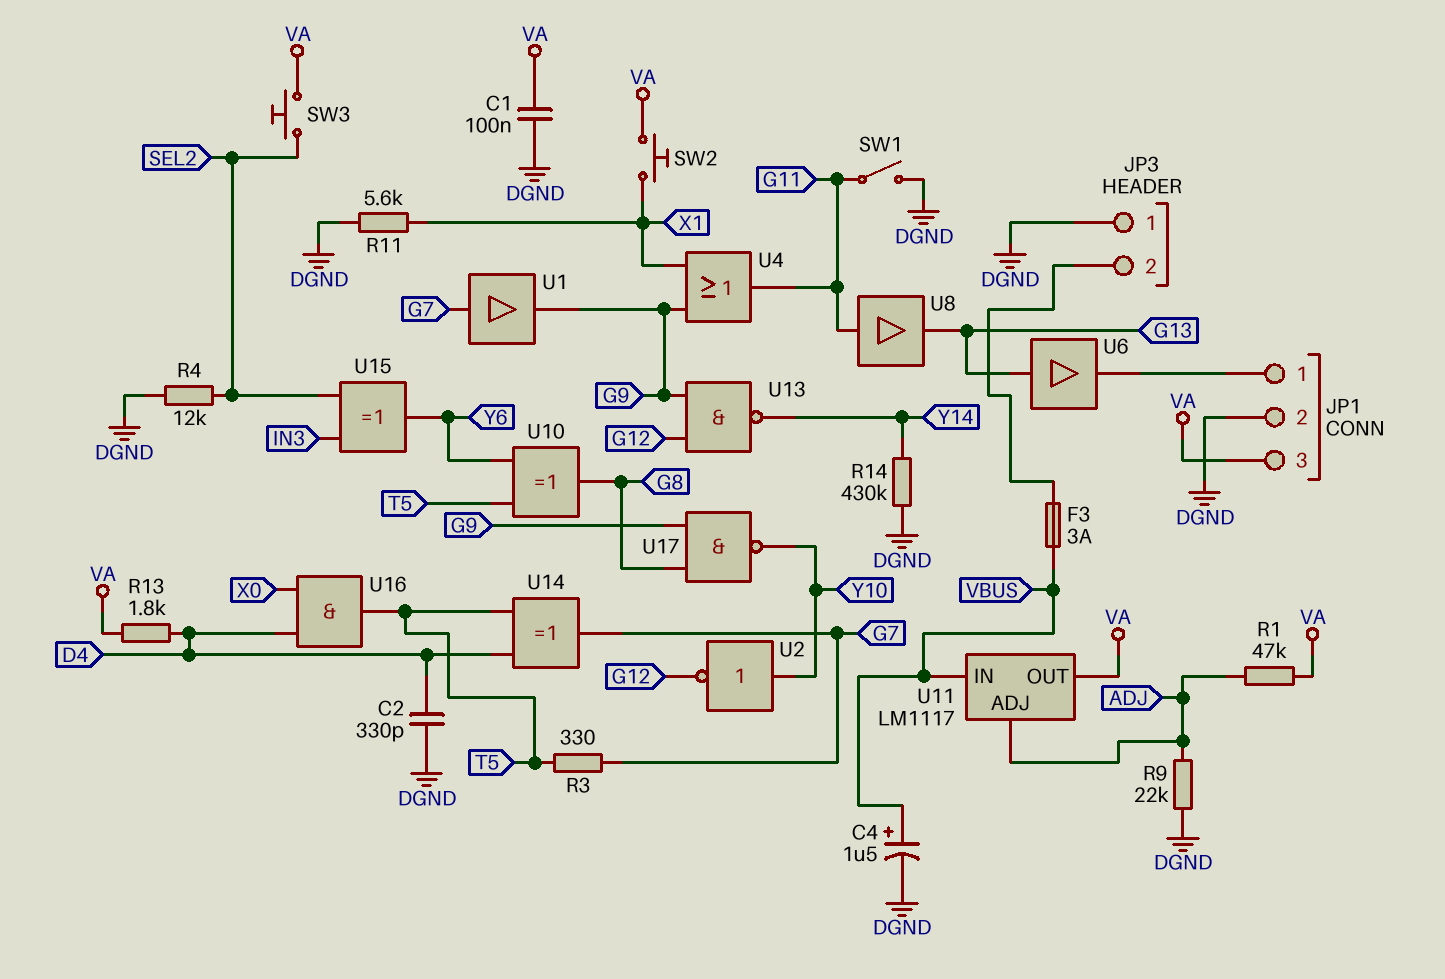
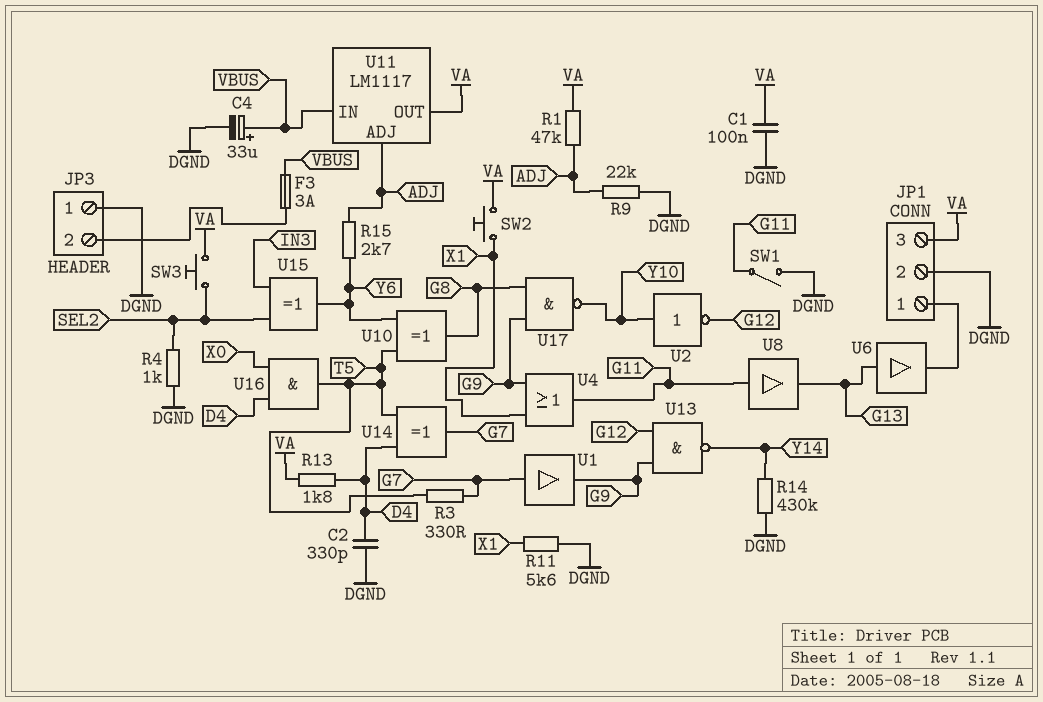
C4: 1.5uF (plus VBUS, minus DGND) -> 33uF (plus VBUS, minus DGND)
R4: 12k (DGND, SEL2) -> 1k (DGND, SEL2)
R15: none -> 2.7k (ADJ, Y6)

